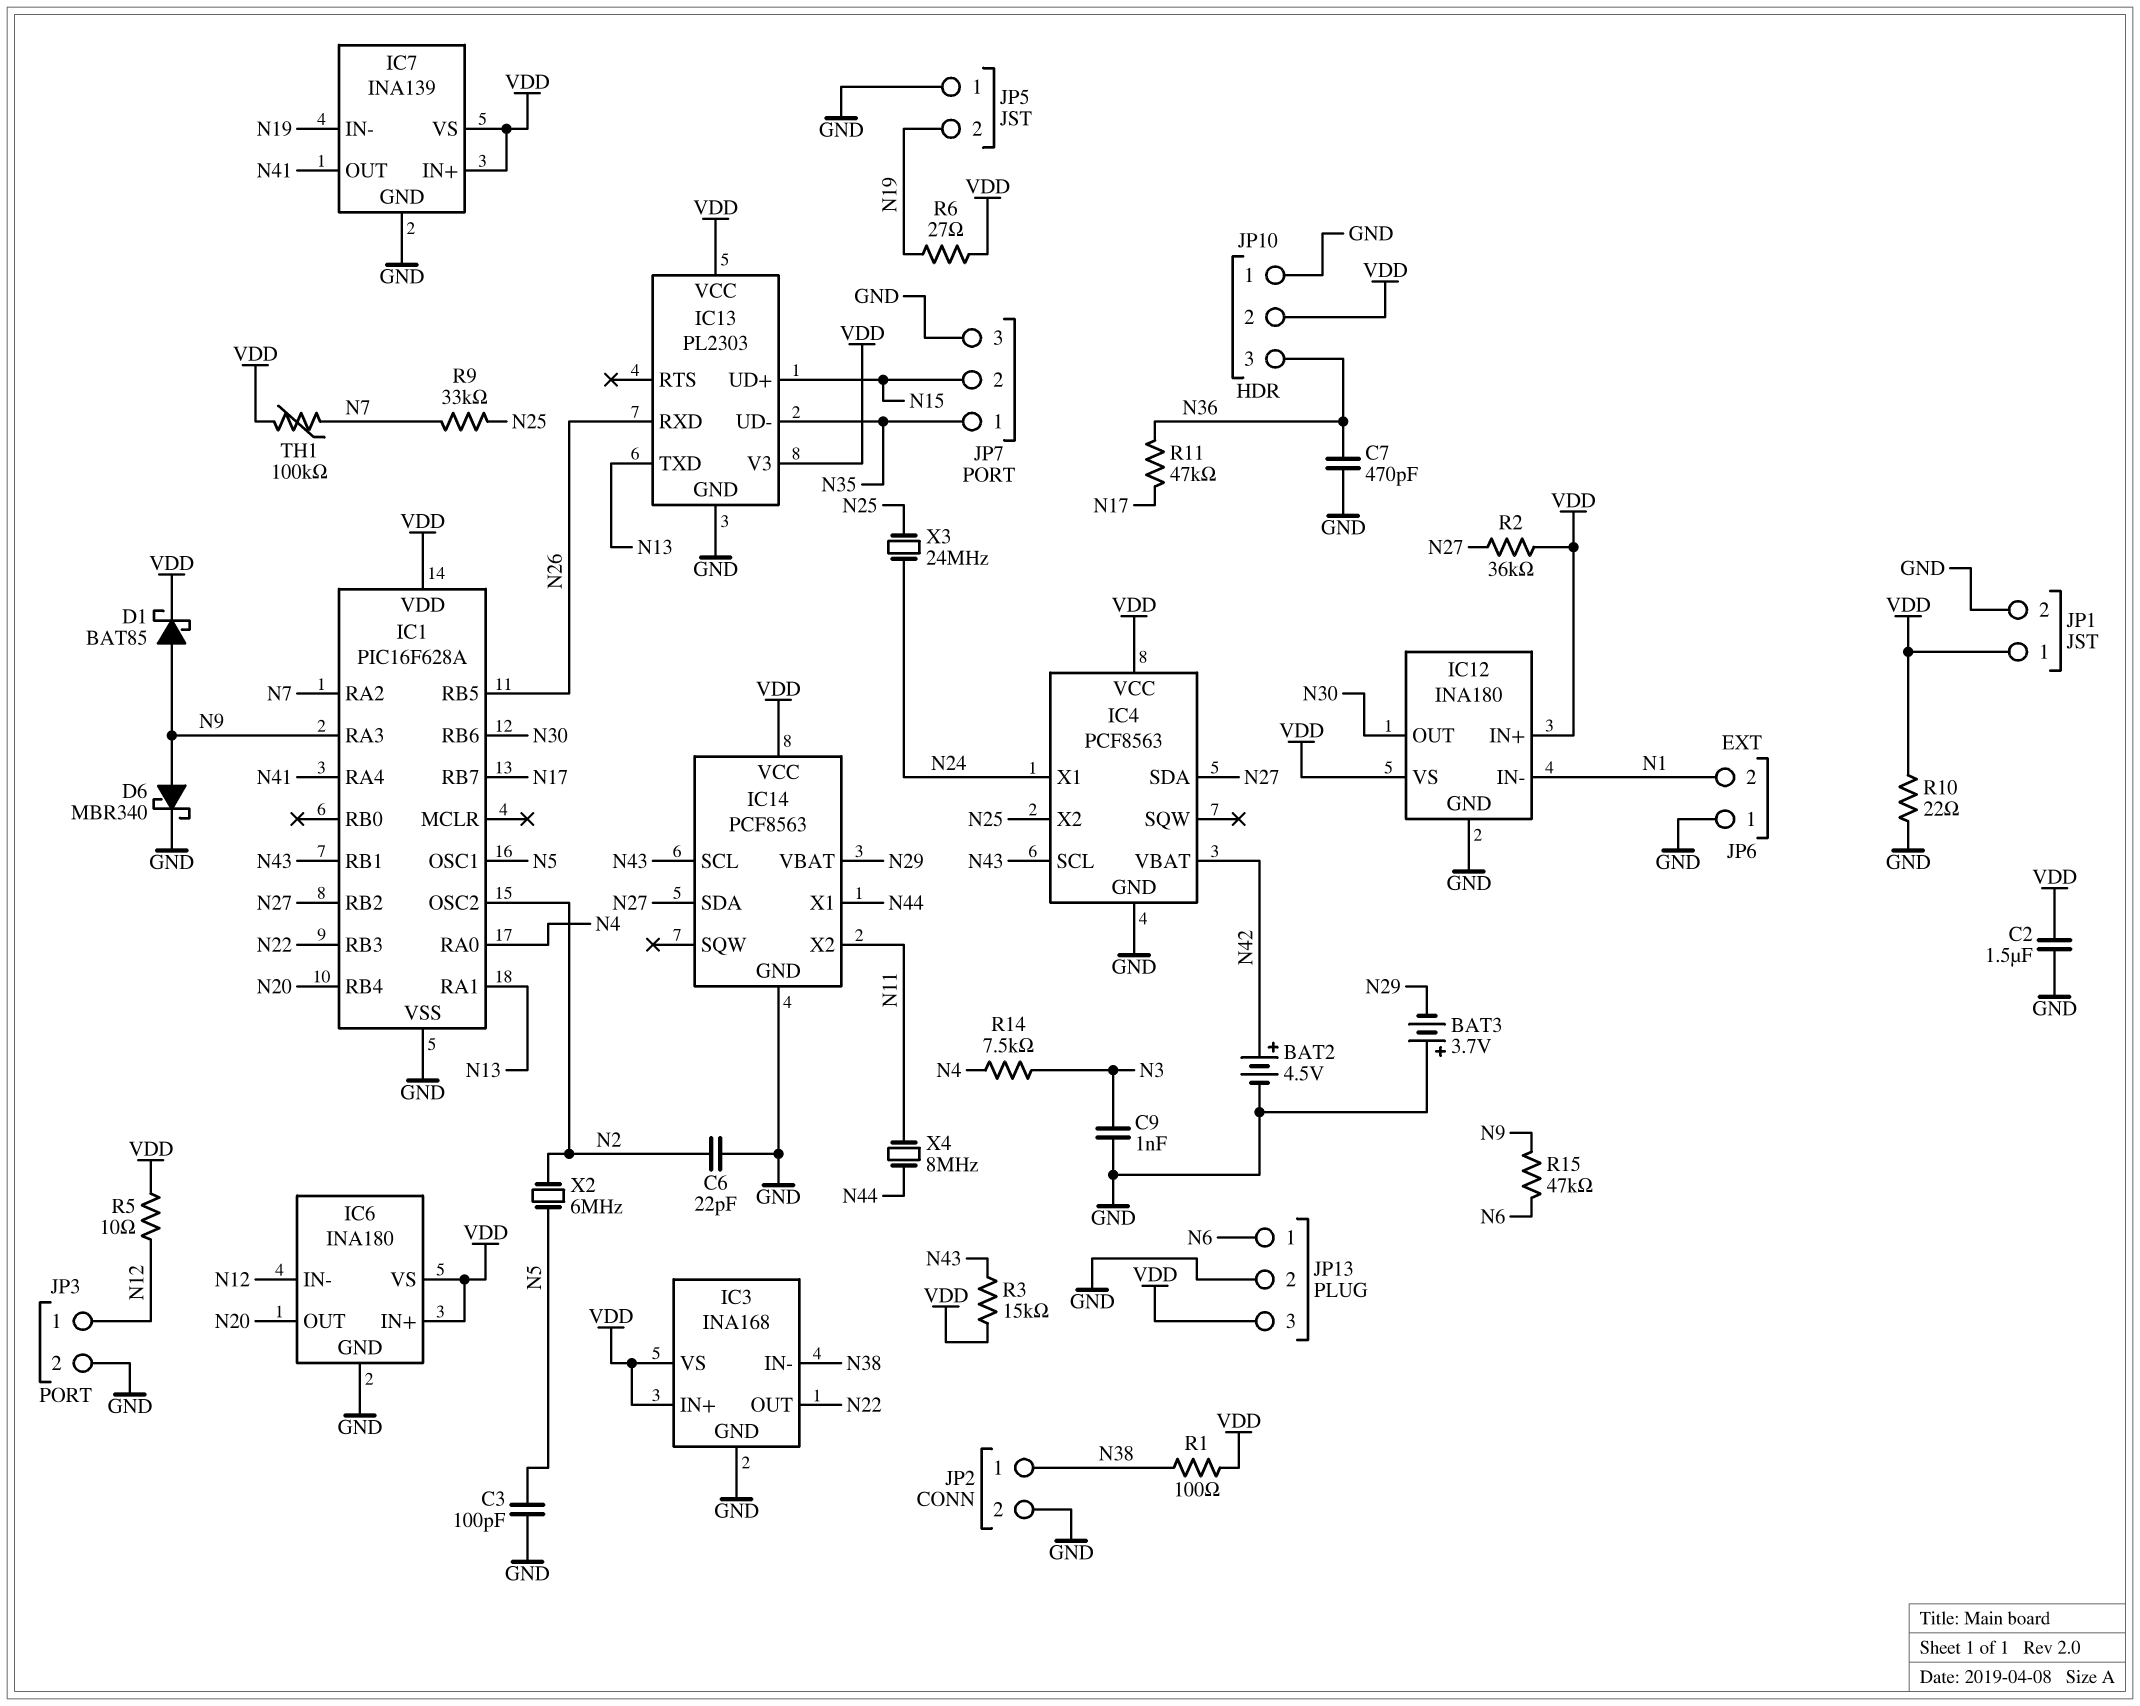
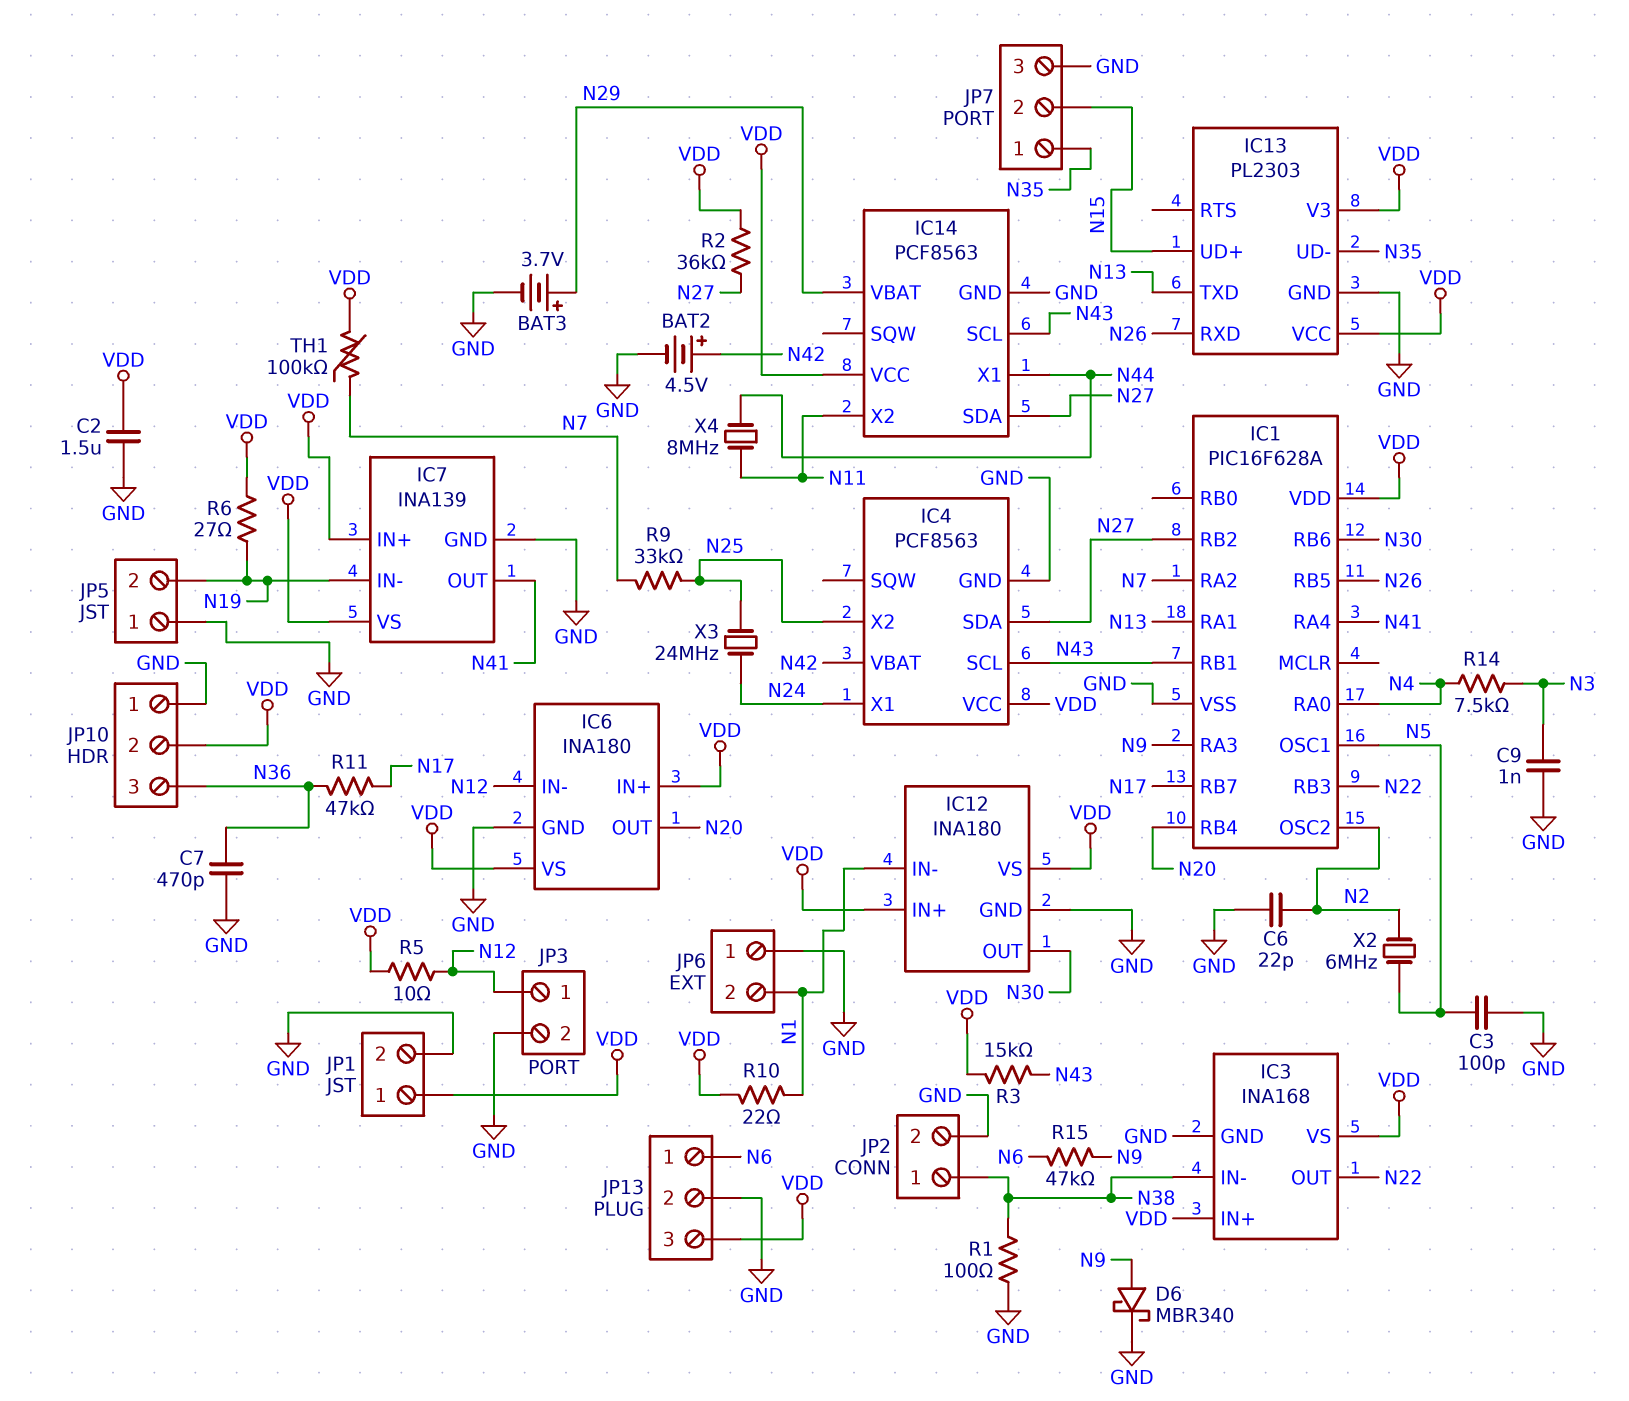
BAT3: 3.7V (plus GND, minus N29) -> 3.7V (plus N29, minus GND)
D1: schottky BAT85 (A N9, K VDD) -> none
R1: 100 (N38, VDD) -> 100 (GND, N38)
R10: 22 (GND, VDD) -> 22 (N1, VDD)

